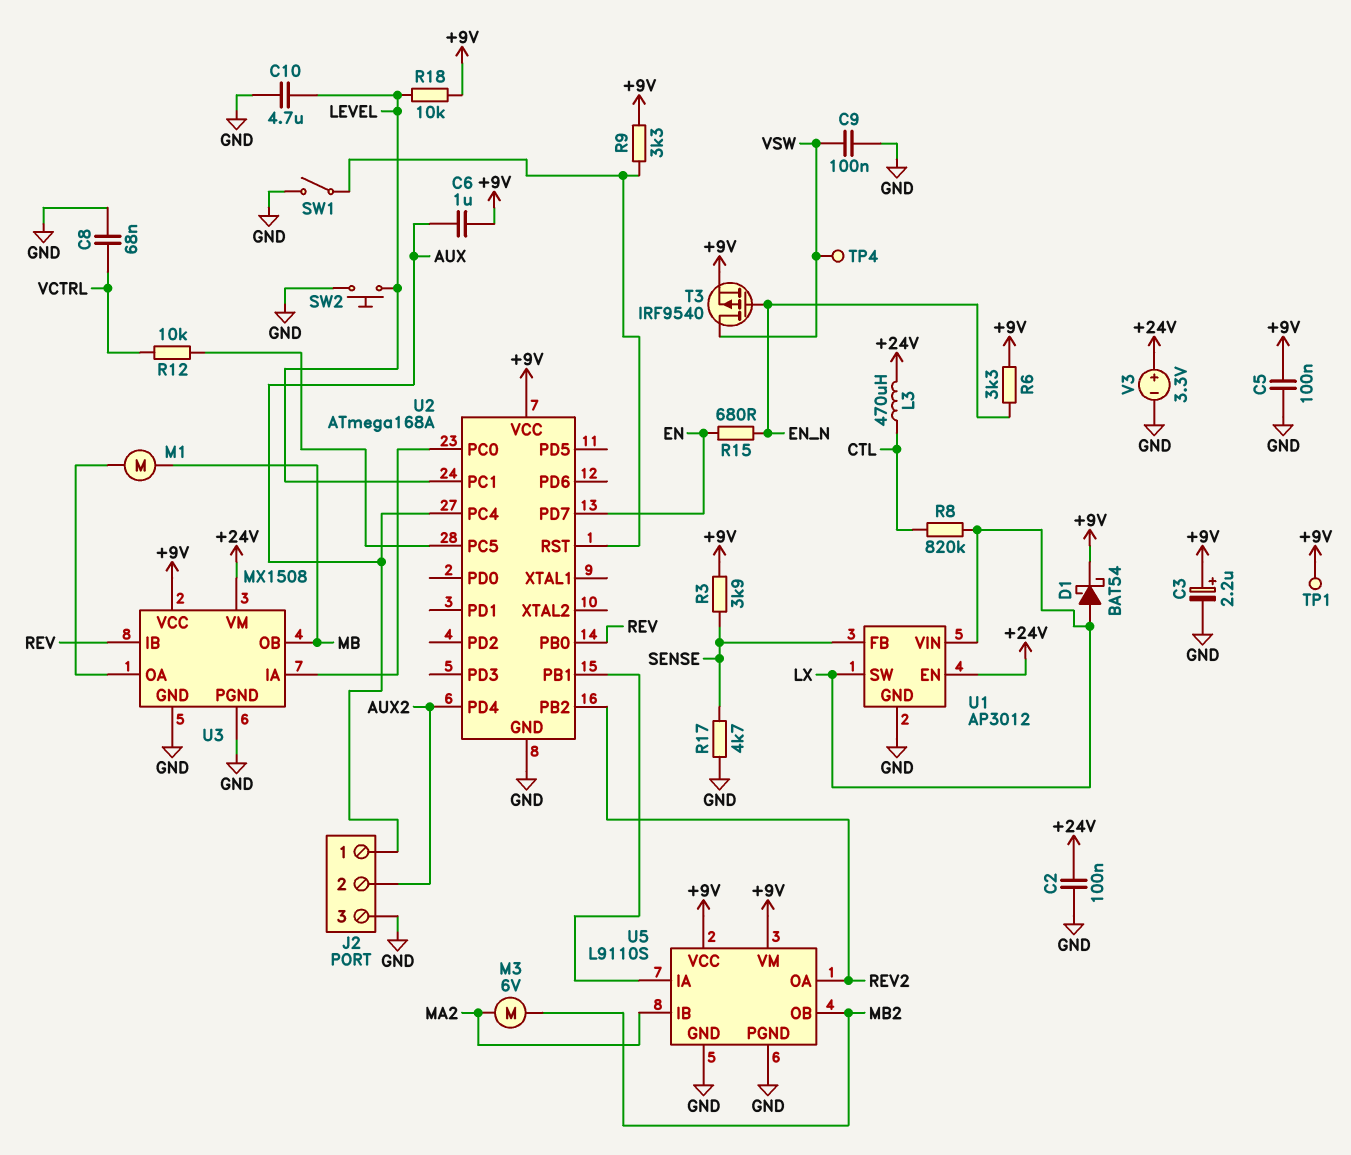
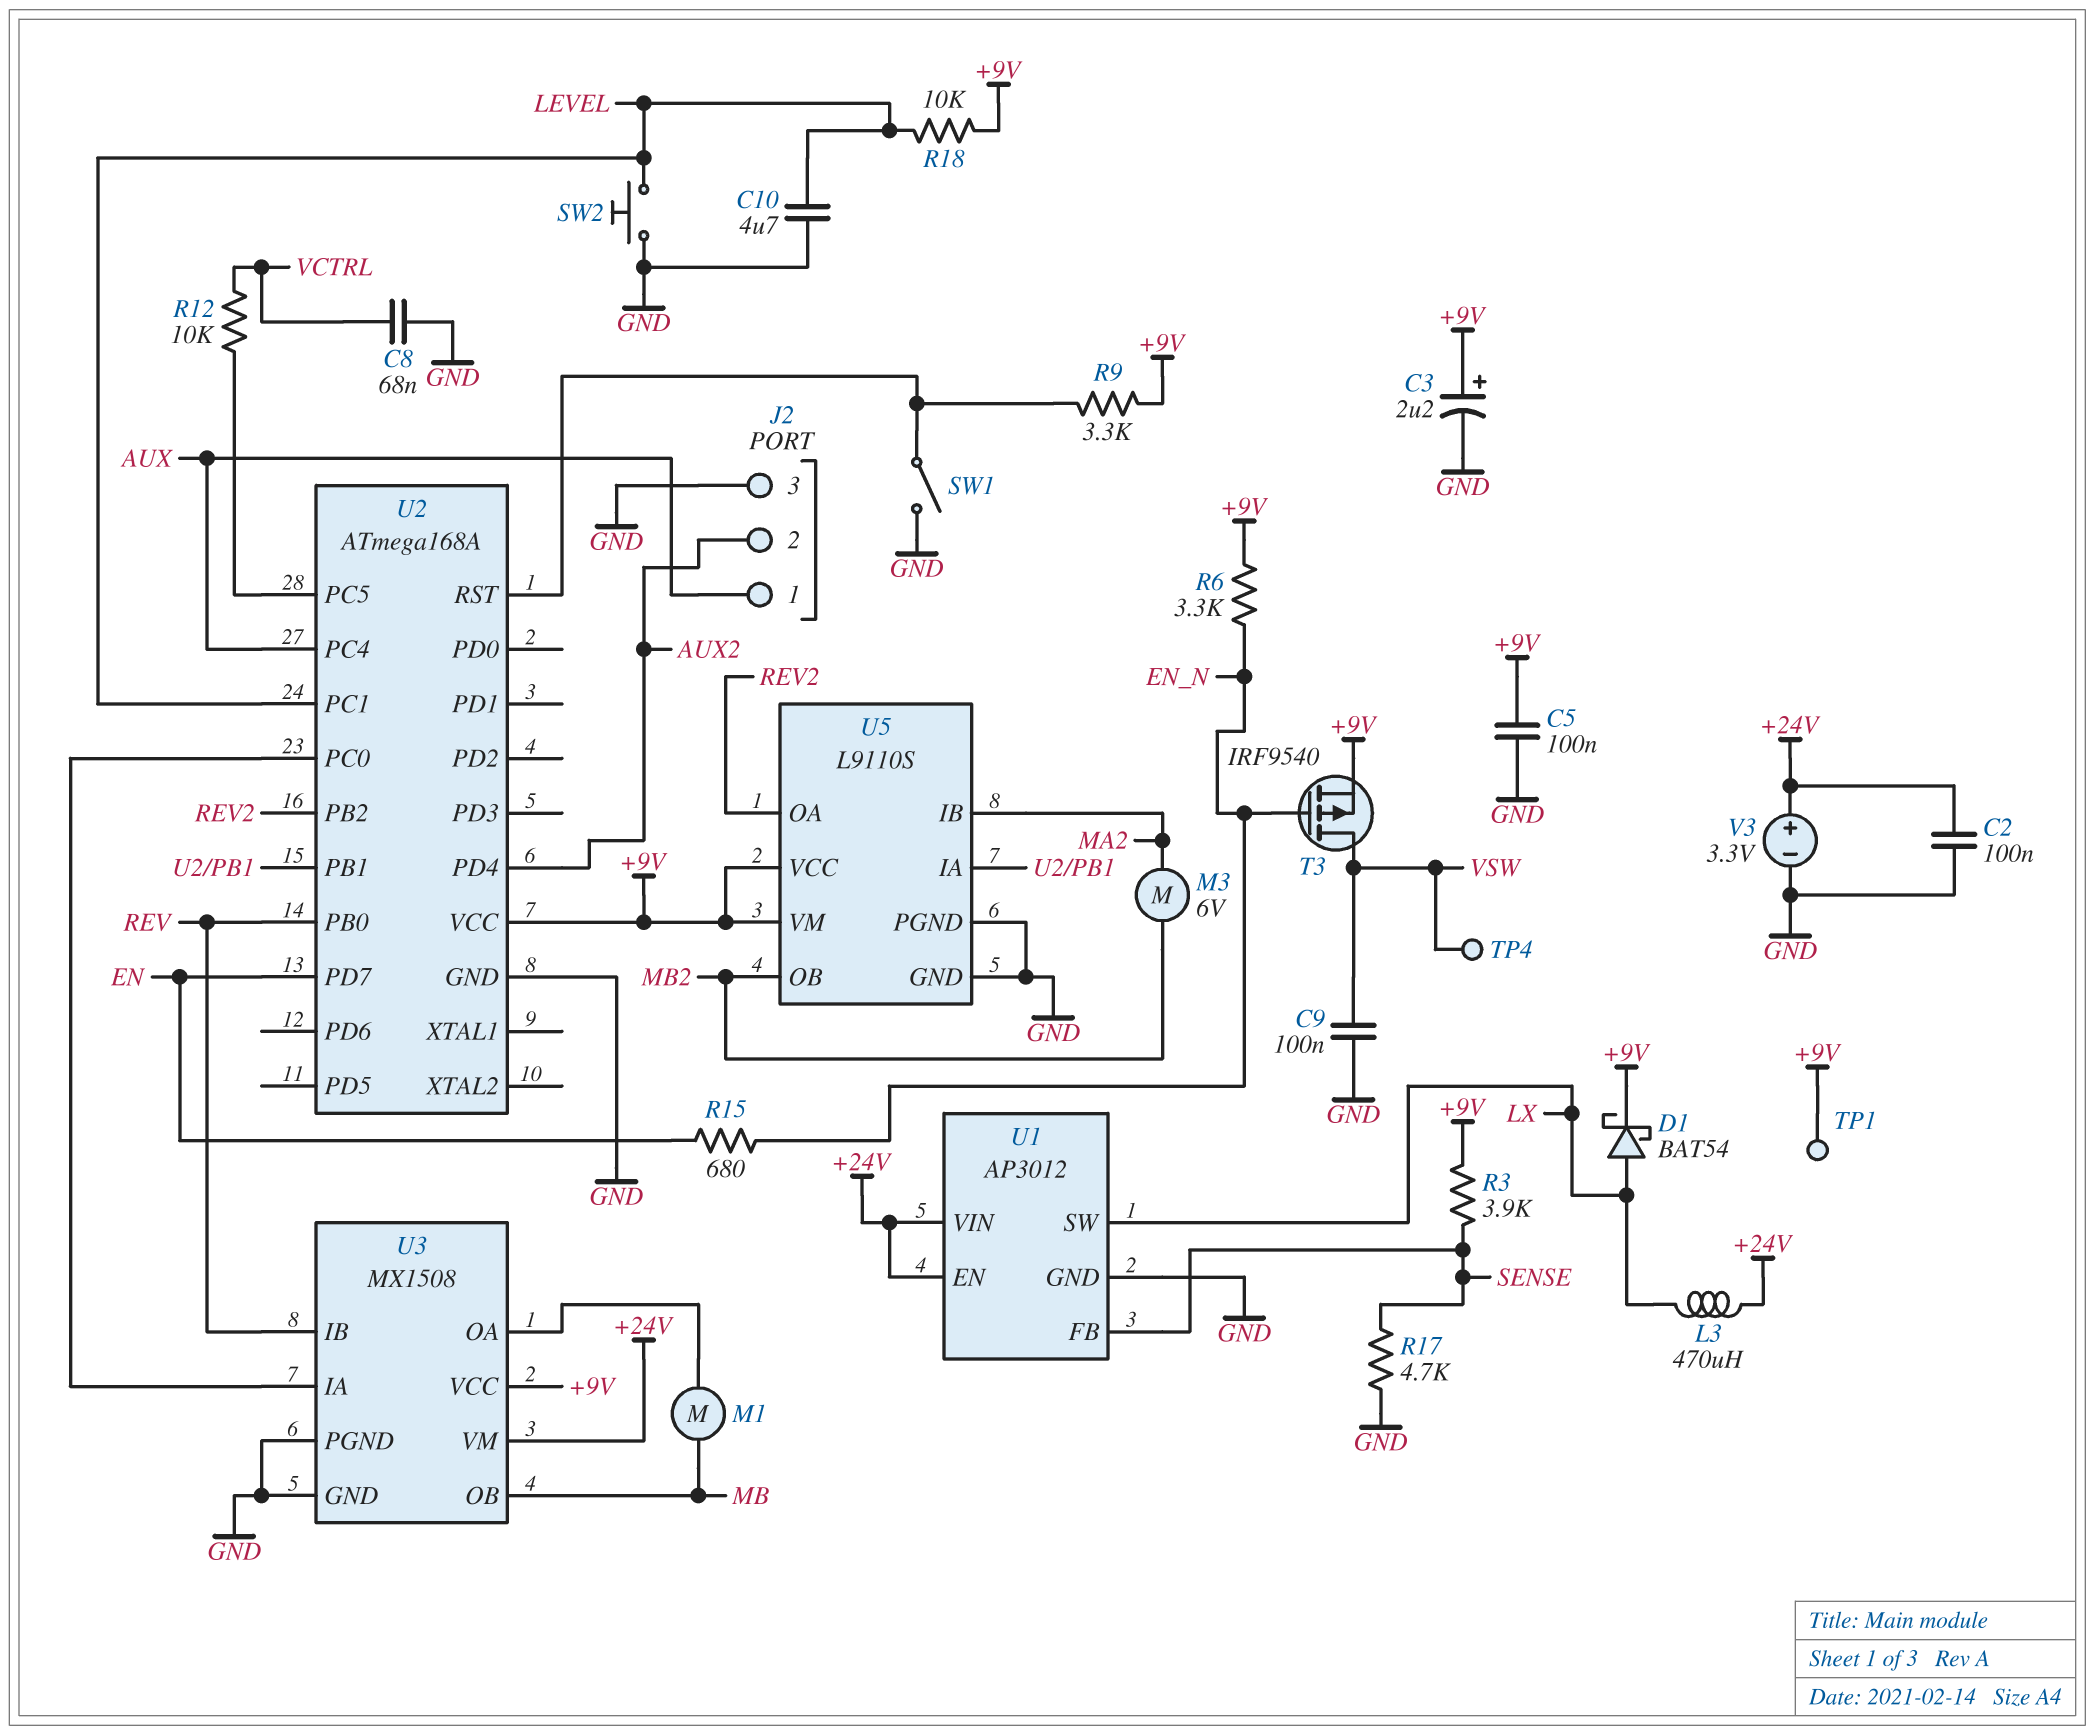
C6: 1uF (+9V, AUX) -> none
L3: 470uH (+24V, CTL) -> 470uH (+24V, LX)
R8: 820k (CTL, LX) -> none
U1 pin VIN: LX -> +24V

